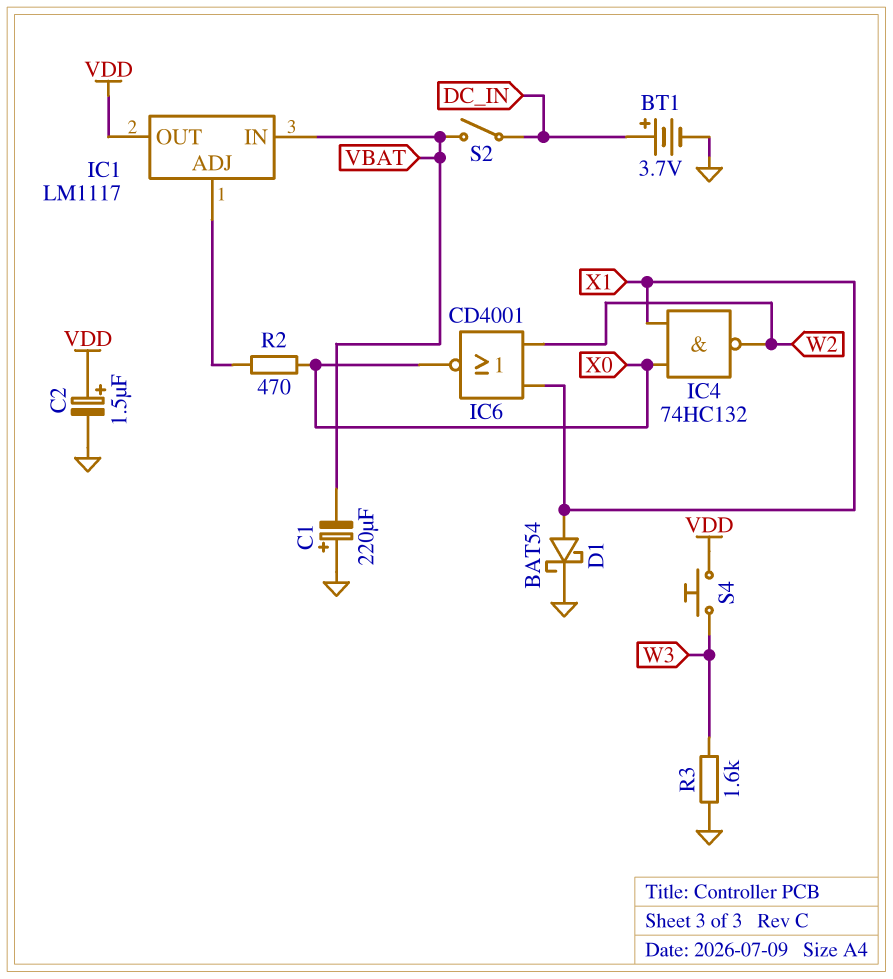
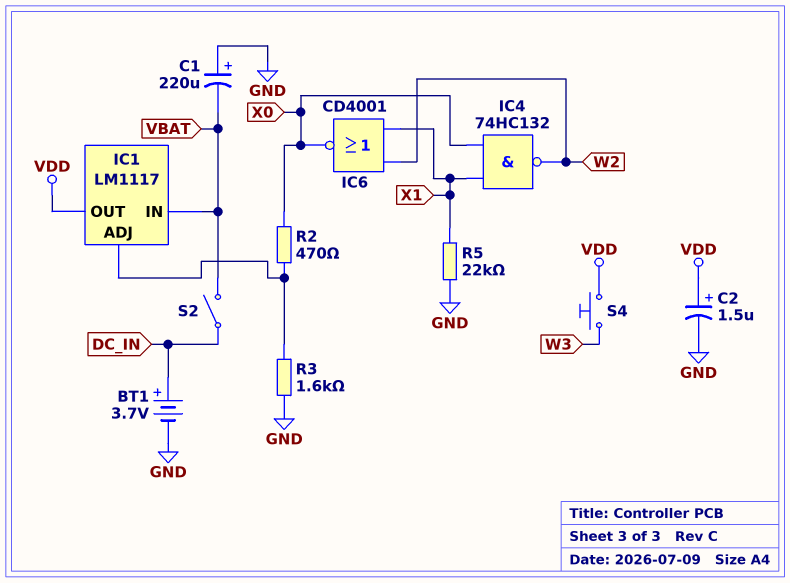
D1: schottky BAT54 (A X1, K GND) -> none
R3: 1.6k (GND, W3) -> 1.6k (GND, IC1/ADJ)
R5: none -> 22k (GND, X1)

